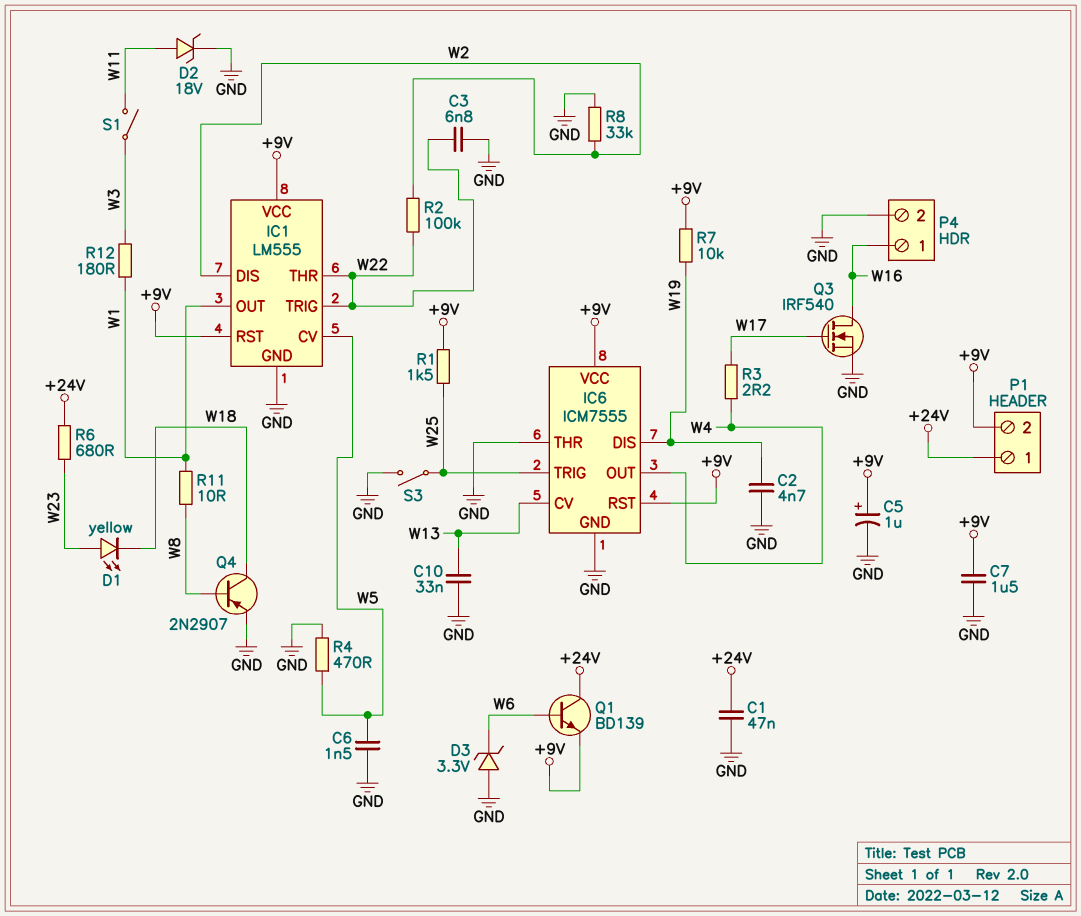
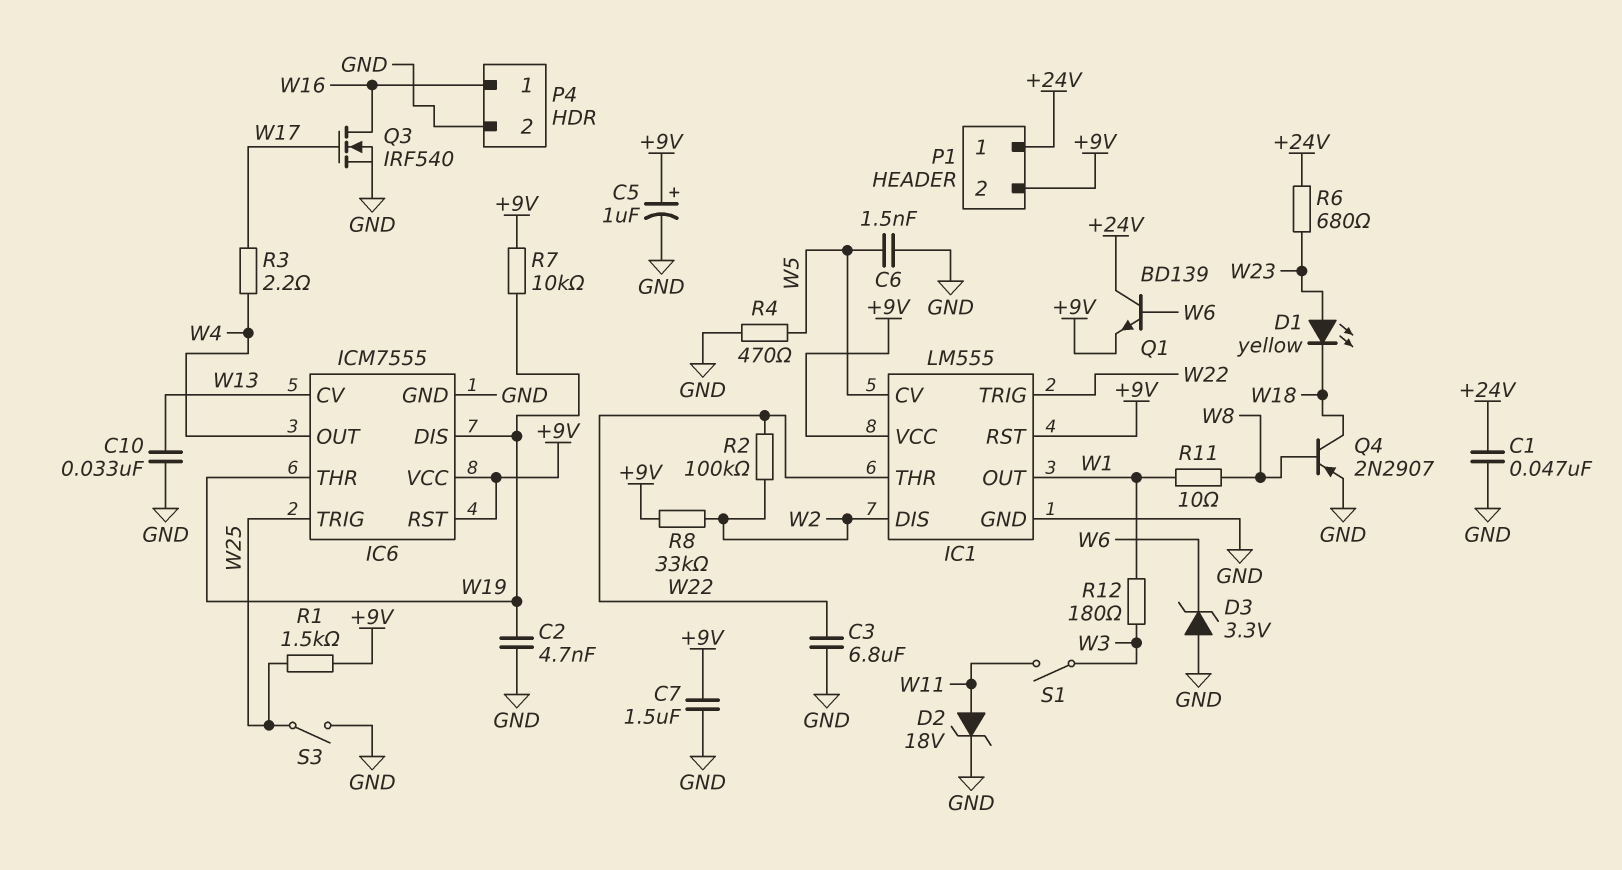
C3: 6.8nF (GND, W22) -> 6.8uF (GND, W22)
IC6 pin THR: GND -> W19
R8: 33k (GND, W2) -> 33k (+9V, W2)

